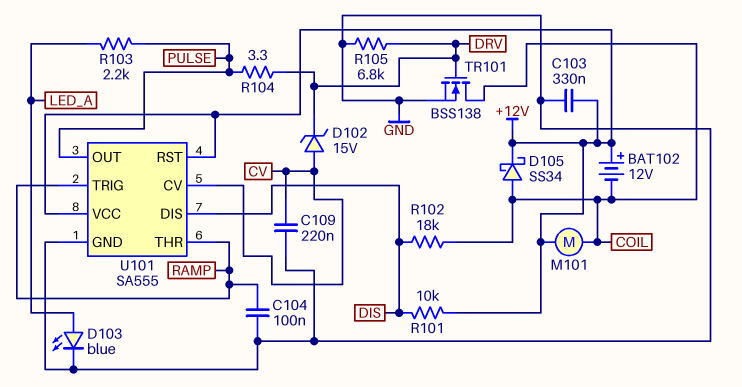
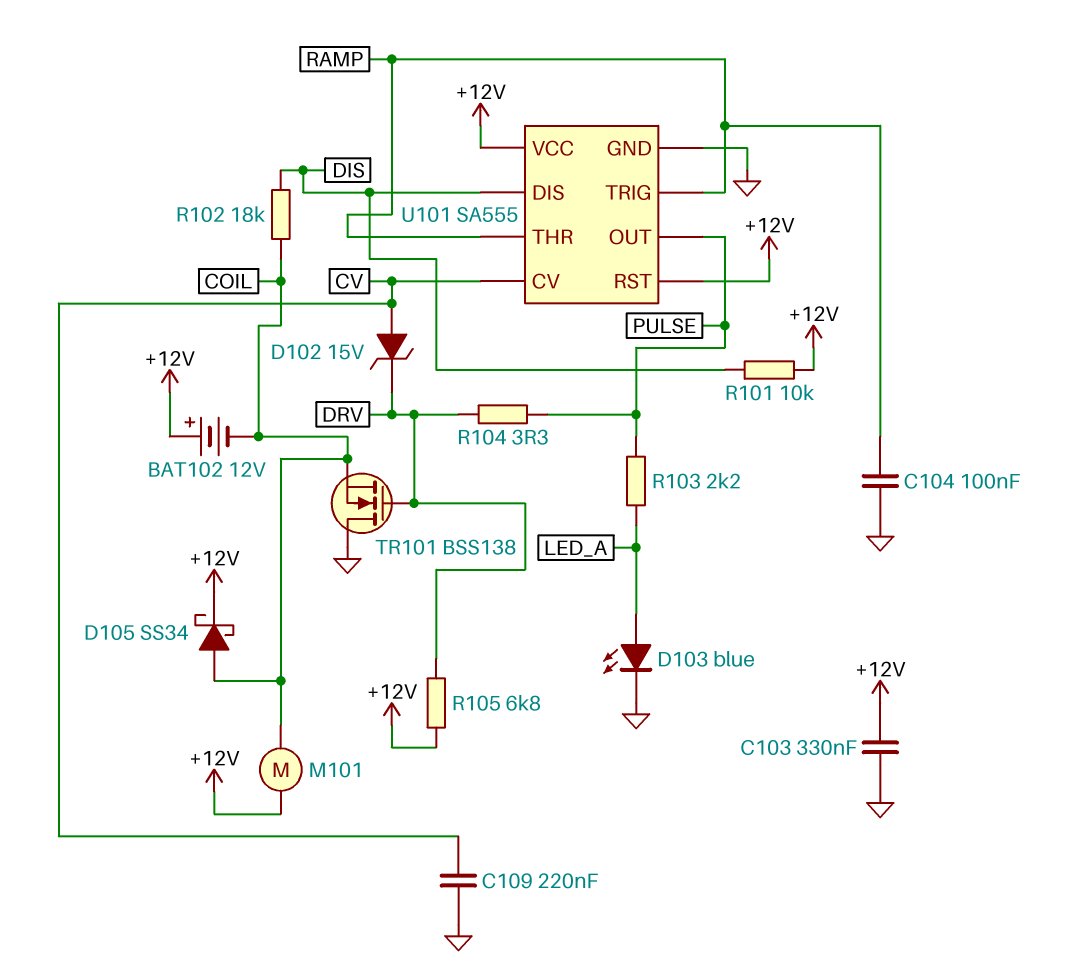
R105: 6.8k (DRV, GND) -> 6.8k (+12V, DRV)
TR101: NMOS BSS138 (G DRV, D COIL, S GND) -> NMOS BSS138 (G DRV, D GND, S COIL)

